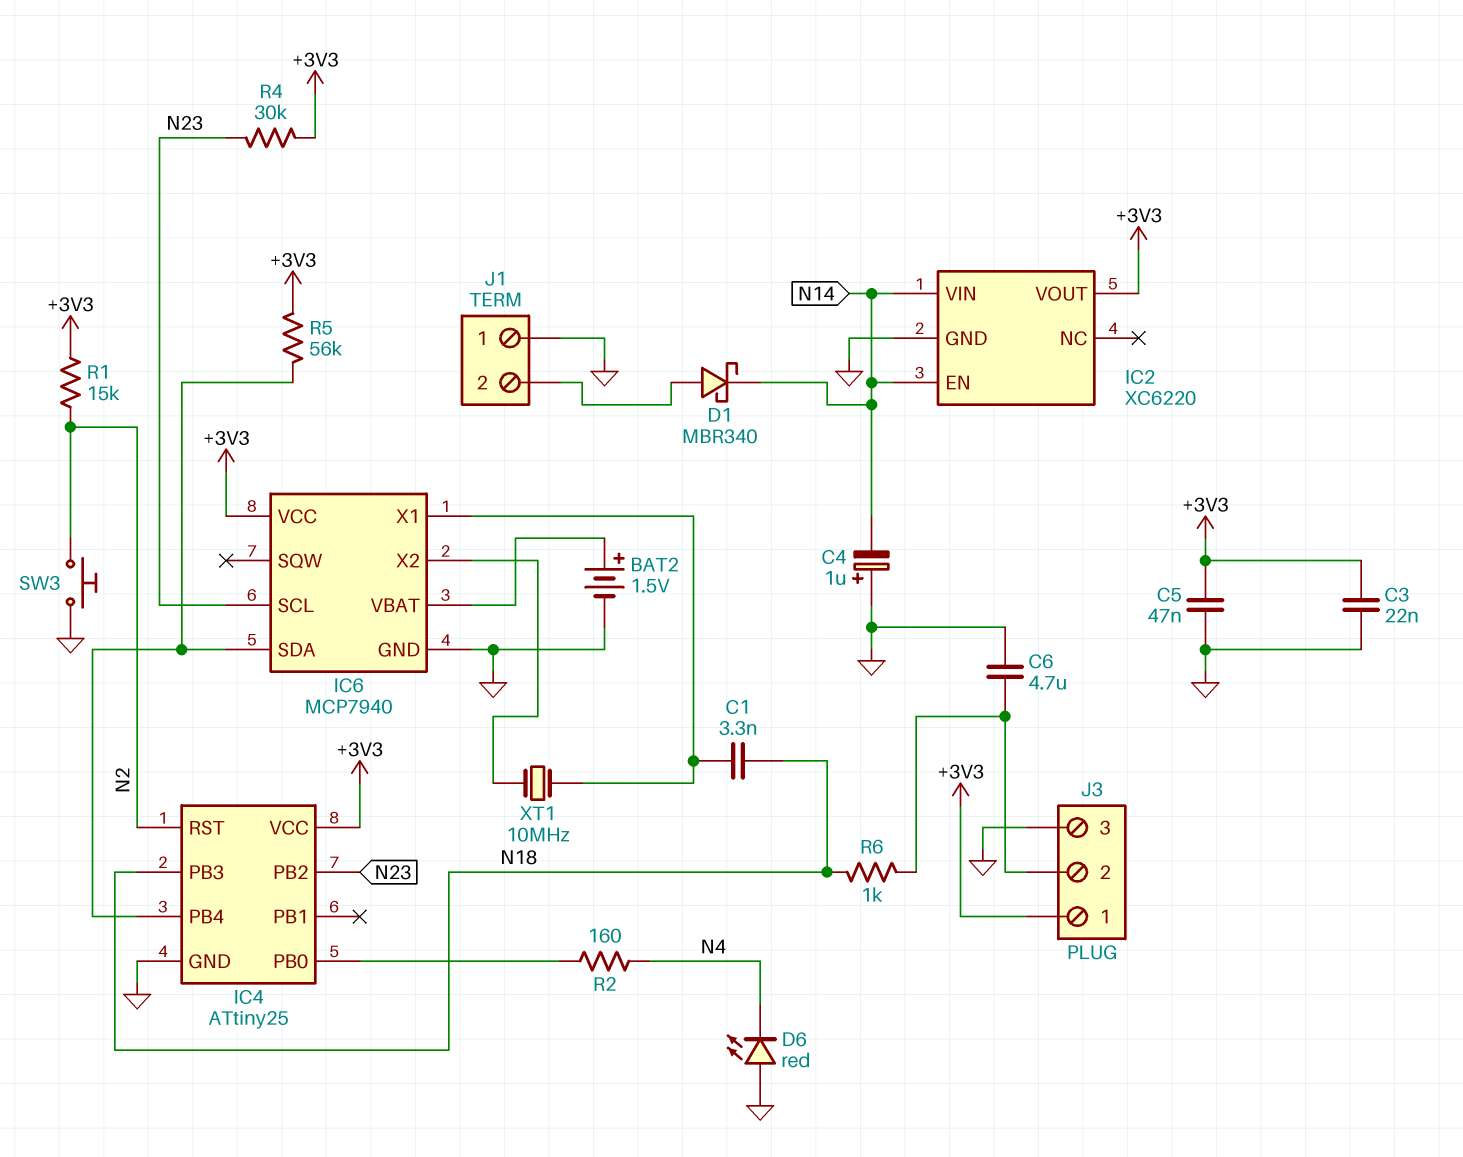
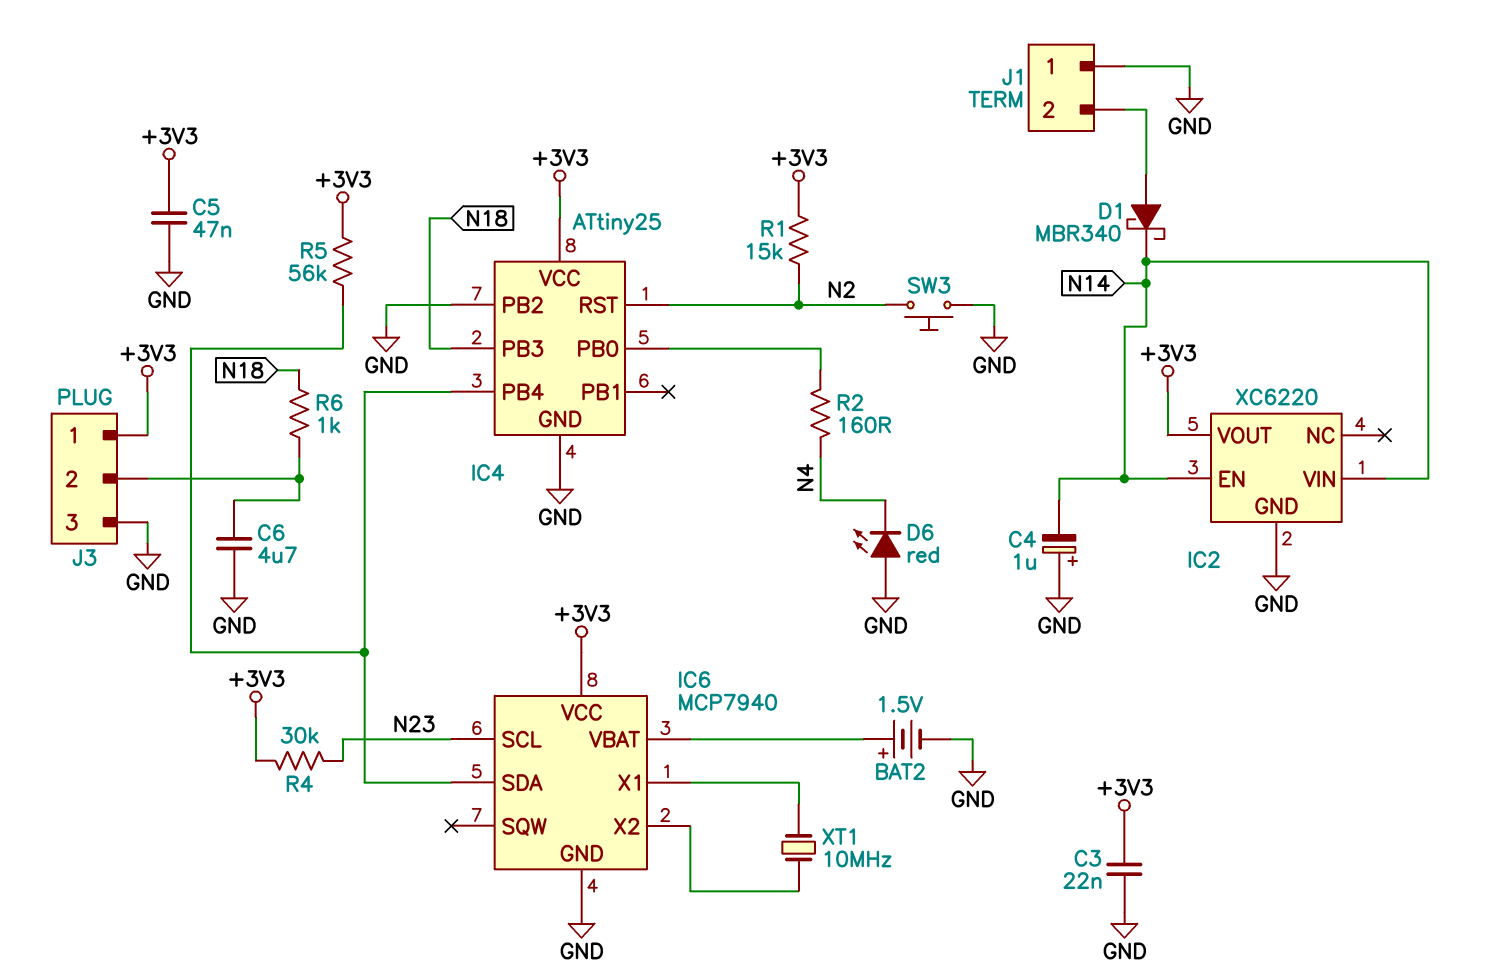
C1: 3.3nF (IC6/X1, N18) -> none
IC4 pin PB2: N23 -> GND

